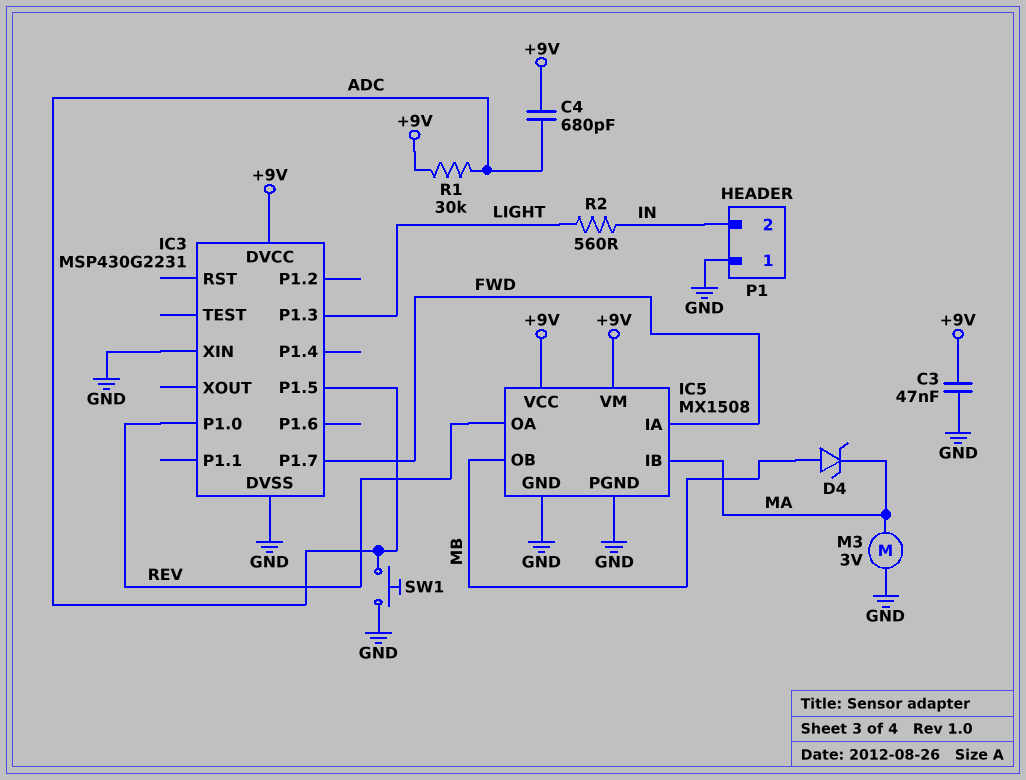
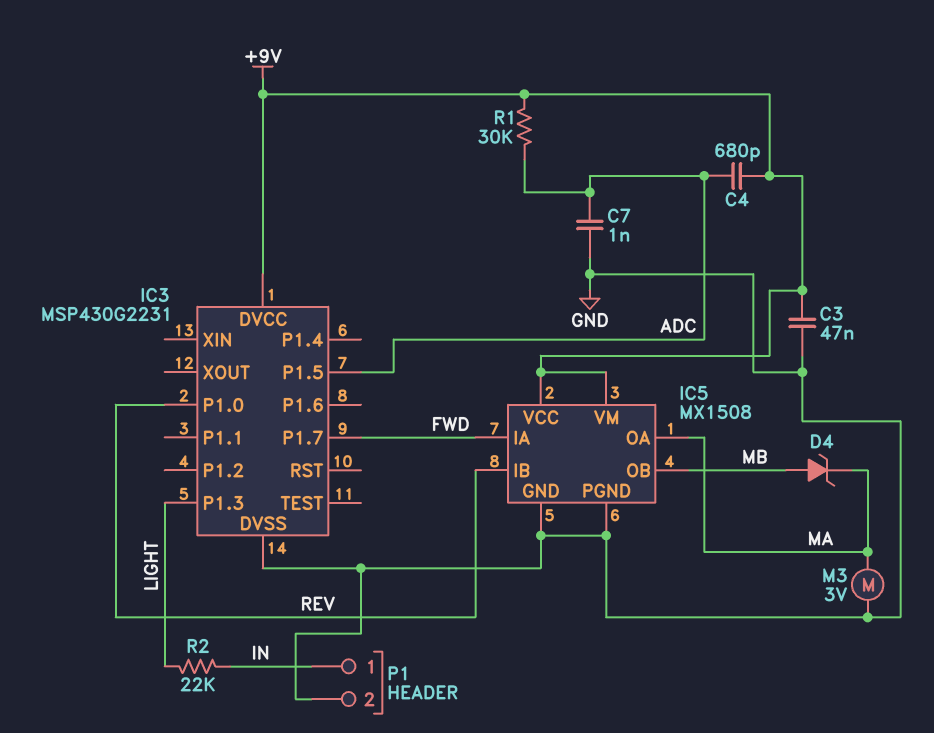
C7: none -> 1nF (ADC, GND)
IC3 pin XIN: GND -> none
IC5 pin IB: MA -> REV
IC5 pin OA: REV -> MA
P1 pin 1: GND -> IN
P1 pin 2: IN -> GND
R2: 560 (IN, LIGHT) -> 22k (IN, LIGHT)
SW1: button (ADC, GND) -> none

